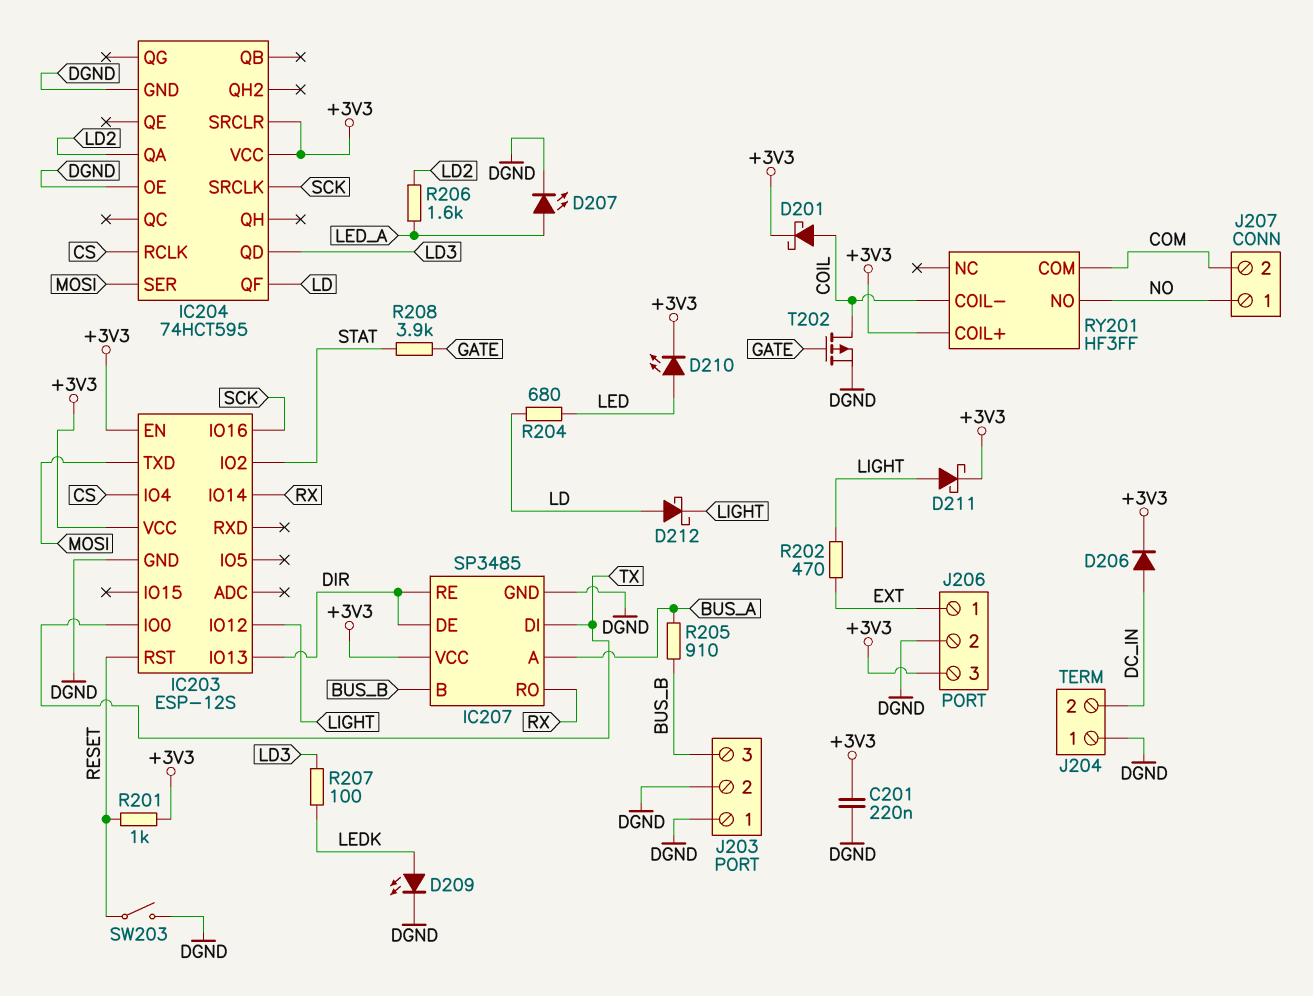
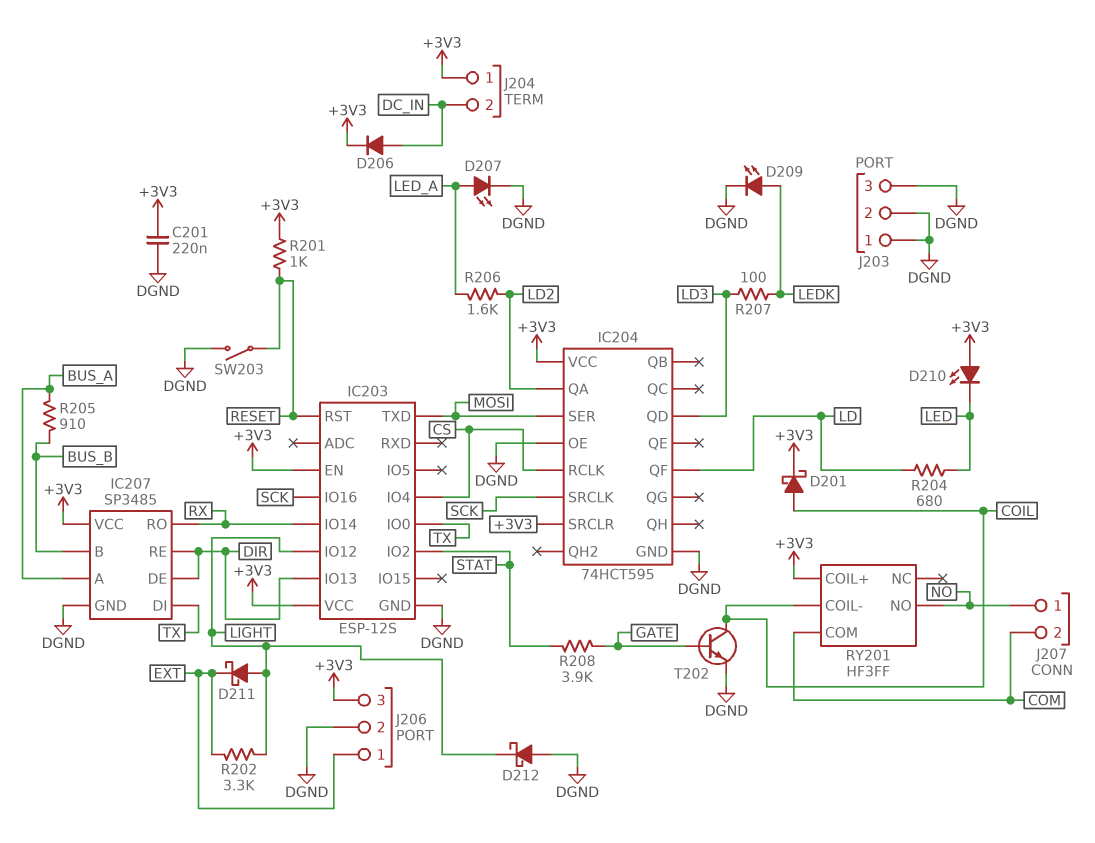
D210: LED (A LED, K +3V3) -> LED (A +3V3, K LED)
D211: schottky (A LIGHT, K +3V3) -> schottky (A LIGHT, K EXT)
D212: schottky (A LD, K LIGHT) -> schottky (A DGND, K LIGHT)
J203 pin 3: BUS_B -> DGND
J204 pin 1: DGND -> +3V3
R202: 470 (EXT, LIGHT) -> 3.3k (EXT, LIGHT)
T202: PMOS (G GATE, D COIL, S DGND) -> NPN (B GATE, C COIL, E DGND)

